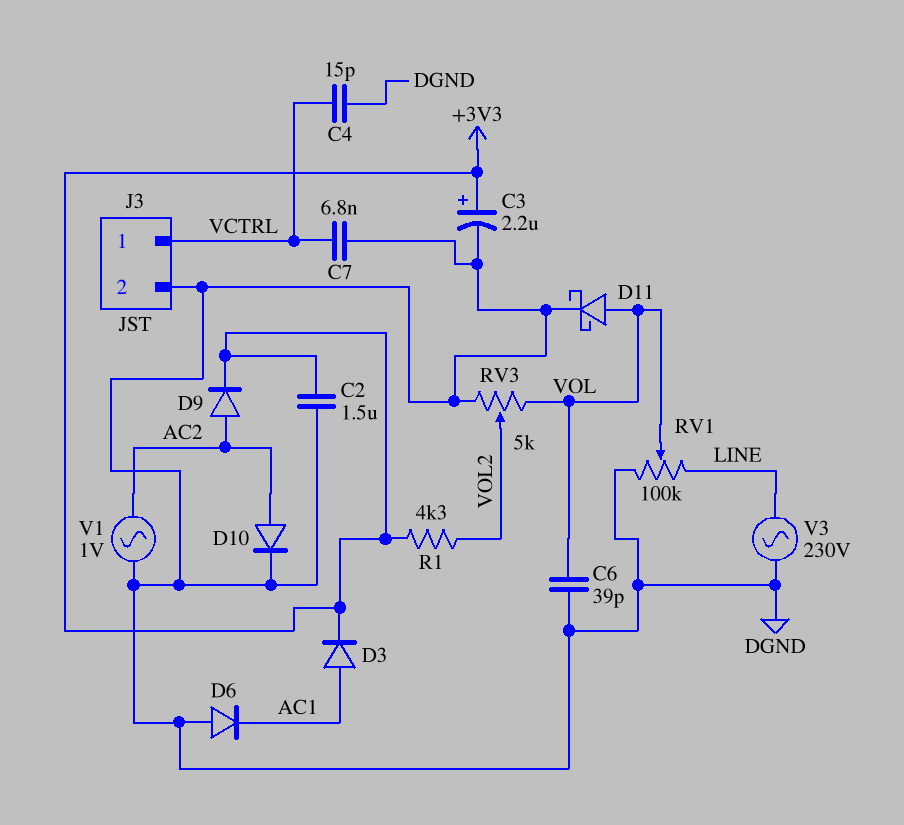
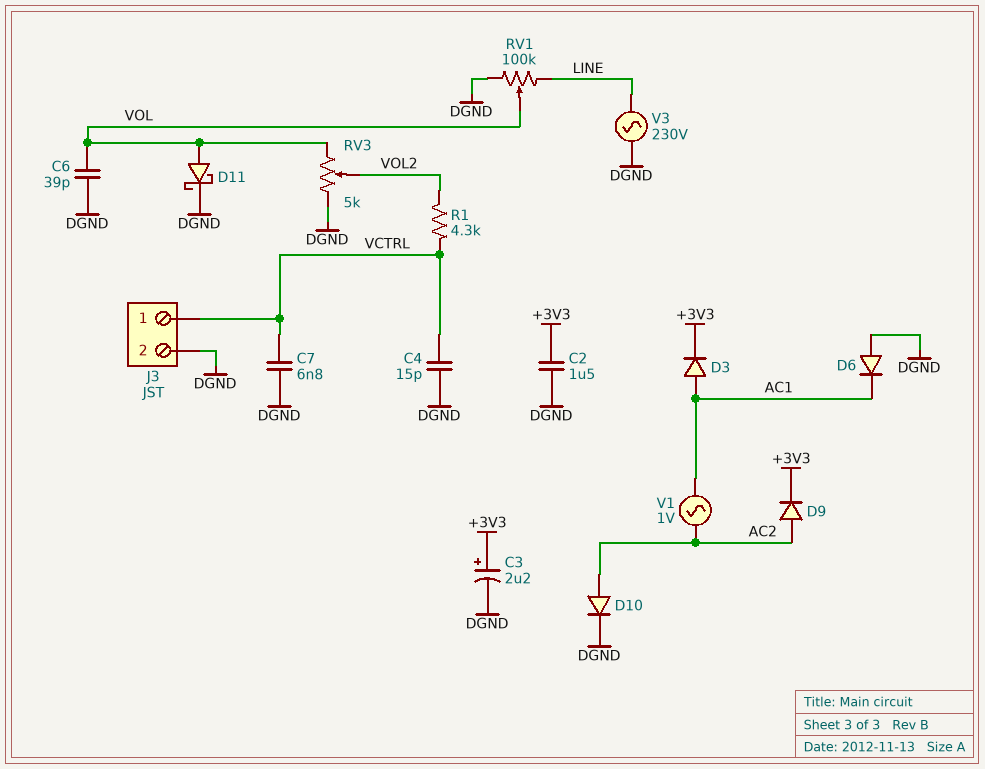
R1: 4.3k (+3V3, VOL2) -> 4.3k (VCTRL, VOL2)
V1: AC 1V (AC2, DGND) -> AC 1V (AC1, AC2)

